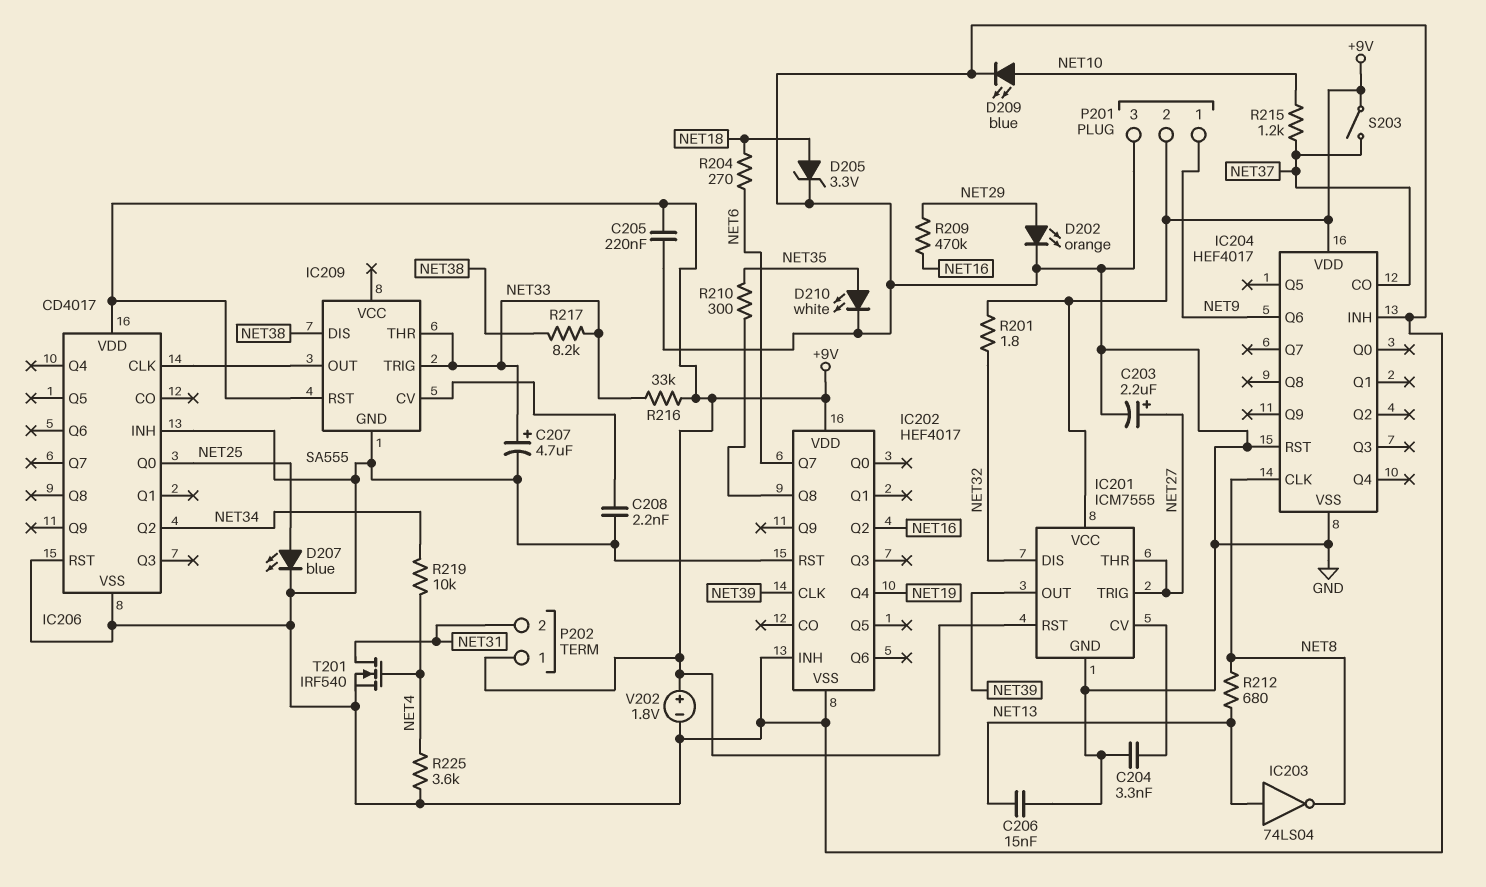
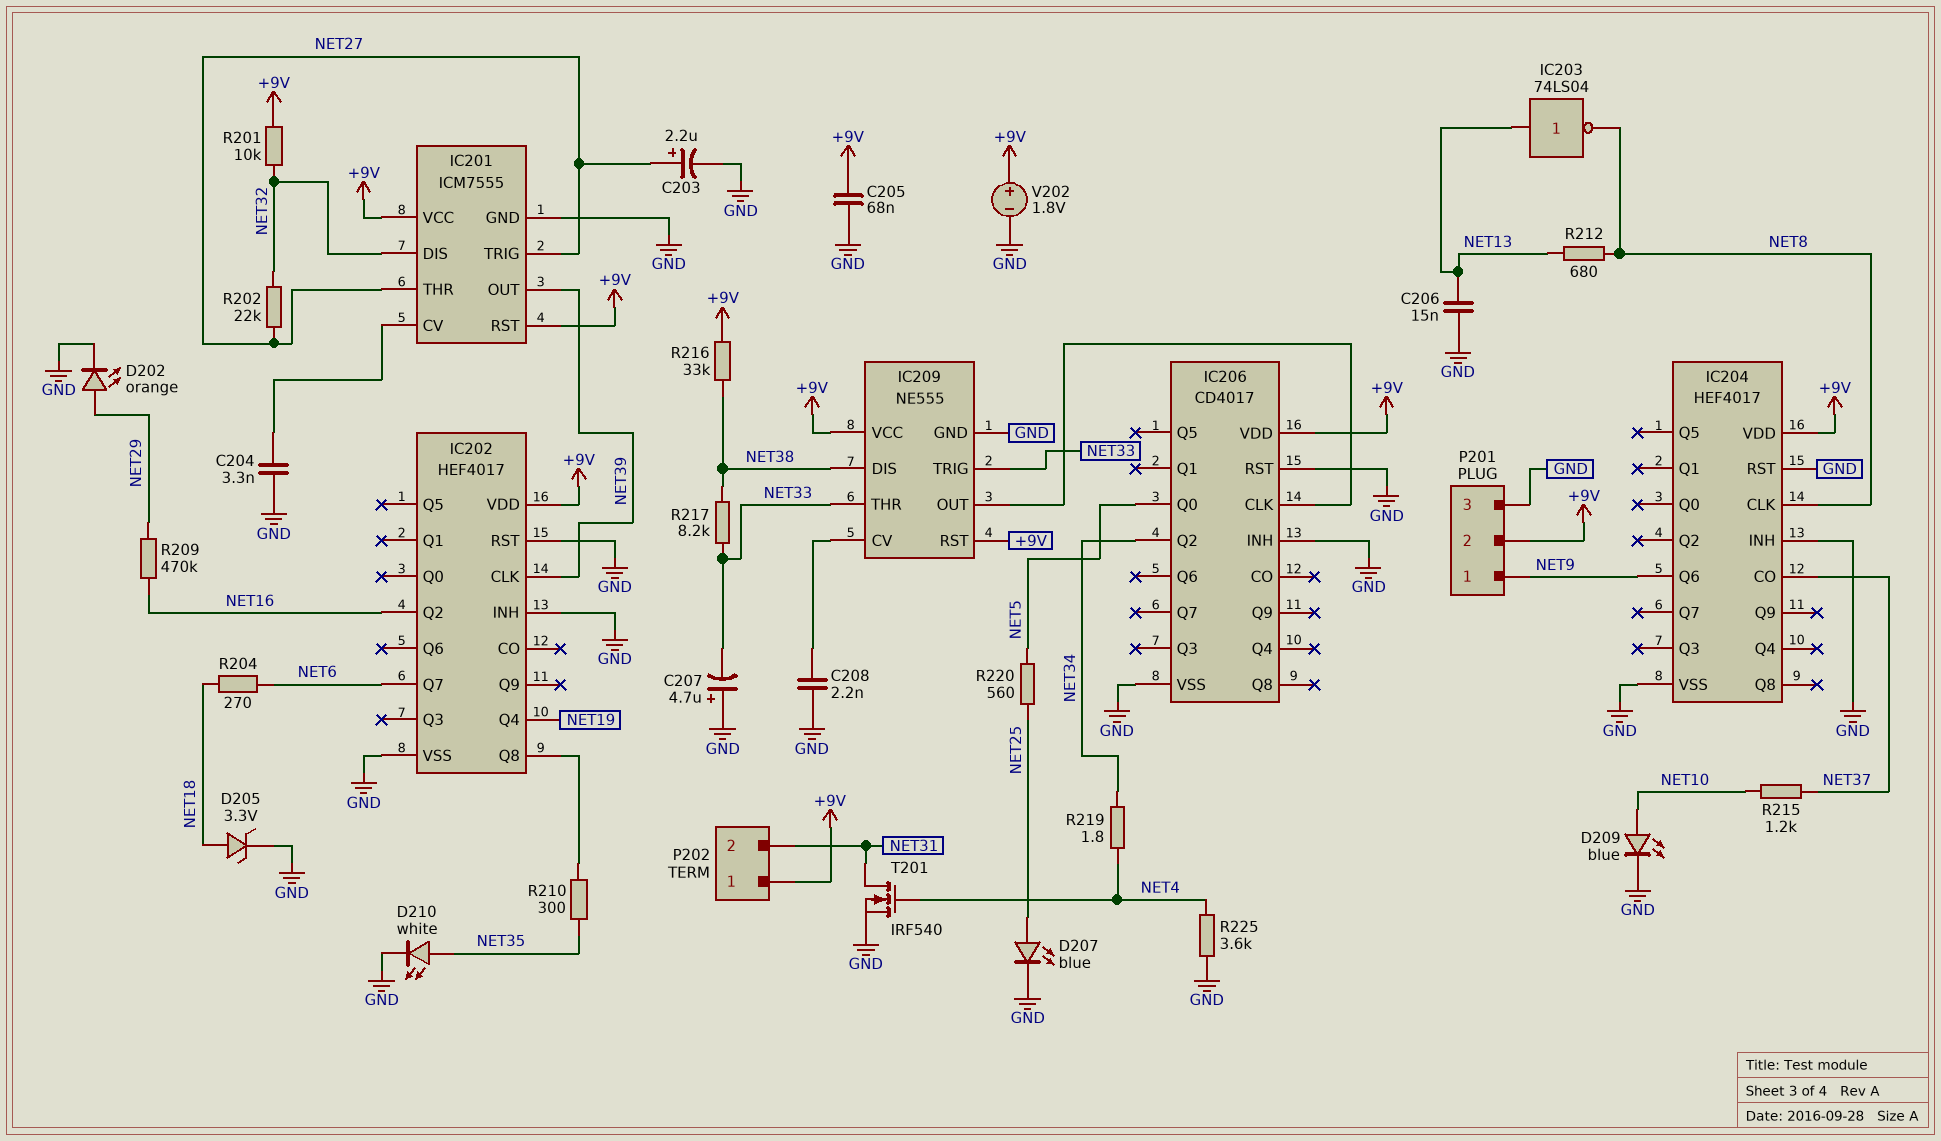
C205: 220nF (+9V, GND) -> 68nF (+9V, GND)
C207: 4.7uF (plus NET33, minus GND) -> 4.7uF (plus GND, minus NET33)
IC206 pin Q0: NET25 -> NET5
IC209: SA555 -> NE555
IC209 pin VCC: none -> +9V
R201: 1.8 (+9V, NET32) -> 10k (+9V, NET32)
R202: none -> 22k (NET27, NET32)
R216: 33k (+9V, NET33) -> 33k (+9V, NET38)
R219: 10k (NET4, NET34) -> 1.8 (NET4, NET34)
R220: none -> 560 (NET5, NET25)
S203: switch (+9V, NET37) -> none

